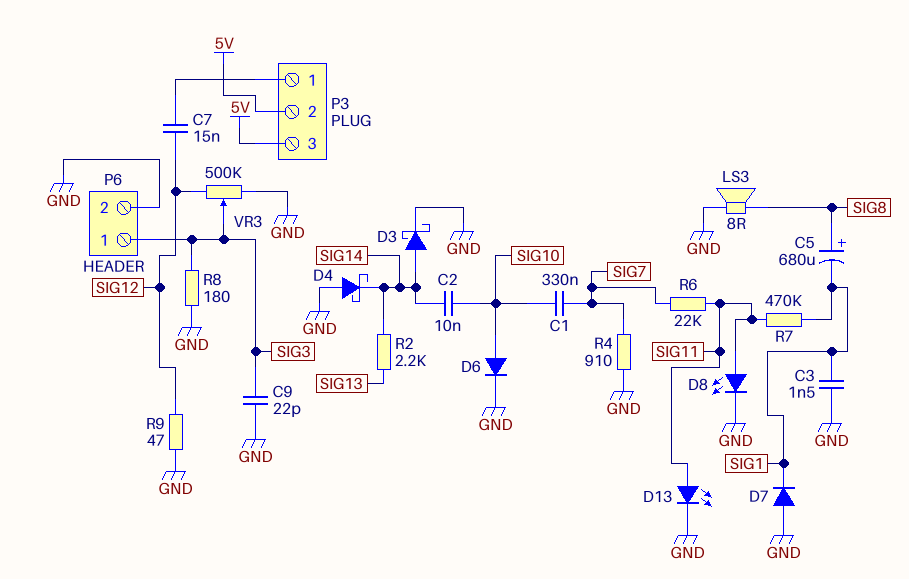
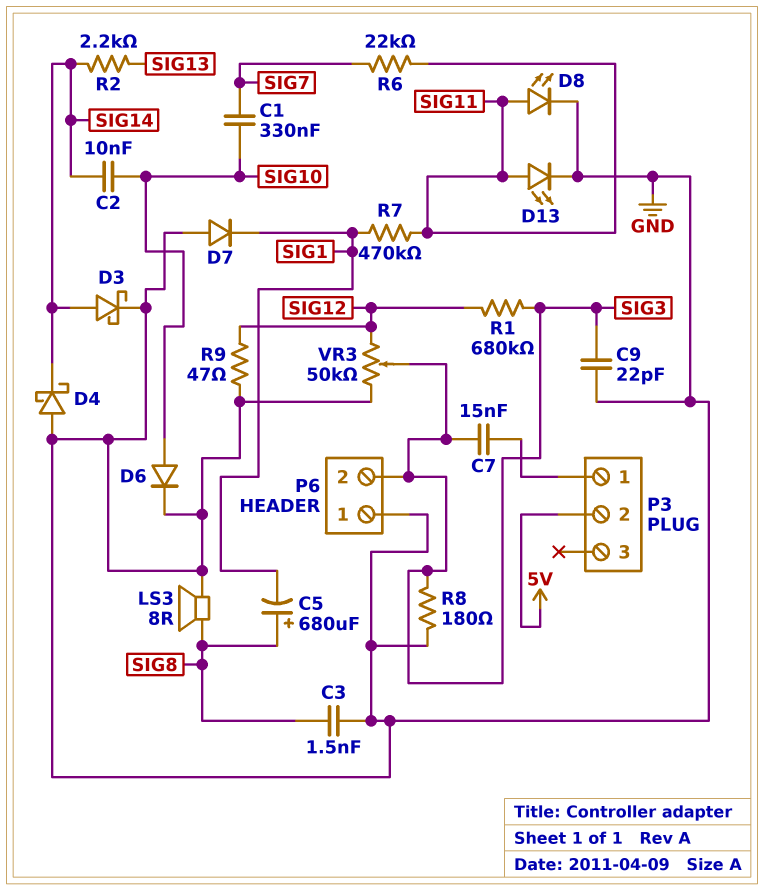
C3: 1.5nF (GND, SIG1) -> 1.5nF (GND, SIG8)
C7: 15nF (P3/1, SIG12) -> 15nF (P3/1, SIG3)
P3 pin 3: 5V -> none
P6 pin 1: SIG3 -> GND
P6 pin 2: GND -> SIG3
R1: none -> 680k (SIG3, SIG12)
R4: 910 (GND, SIG7) -> none
VR3: 500k (GND, SIG12, wiper SIG3) -> 50k (GND, SIG12, wiper SIG3)

